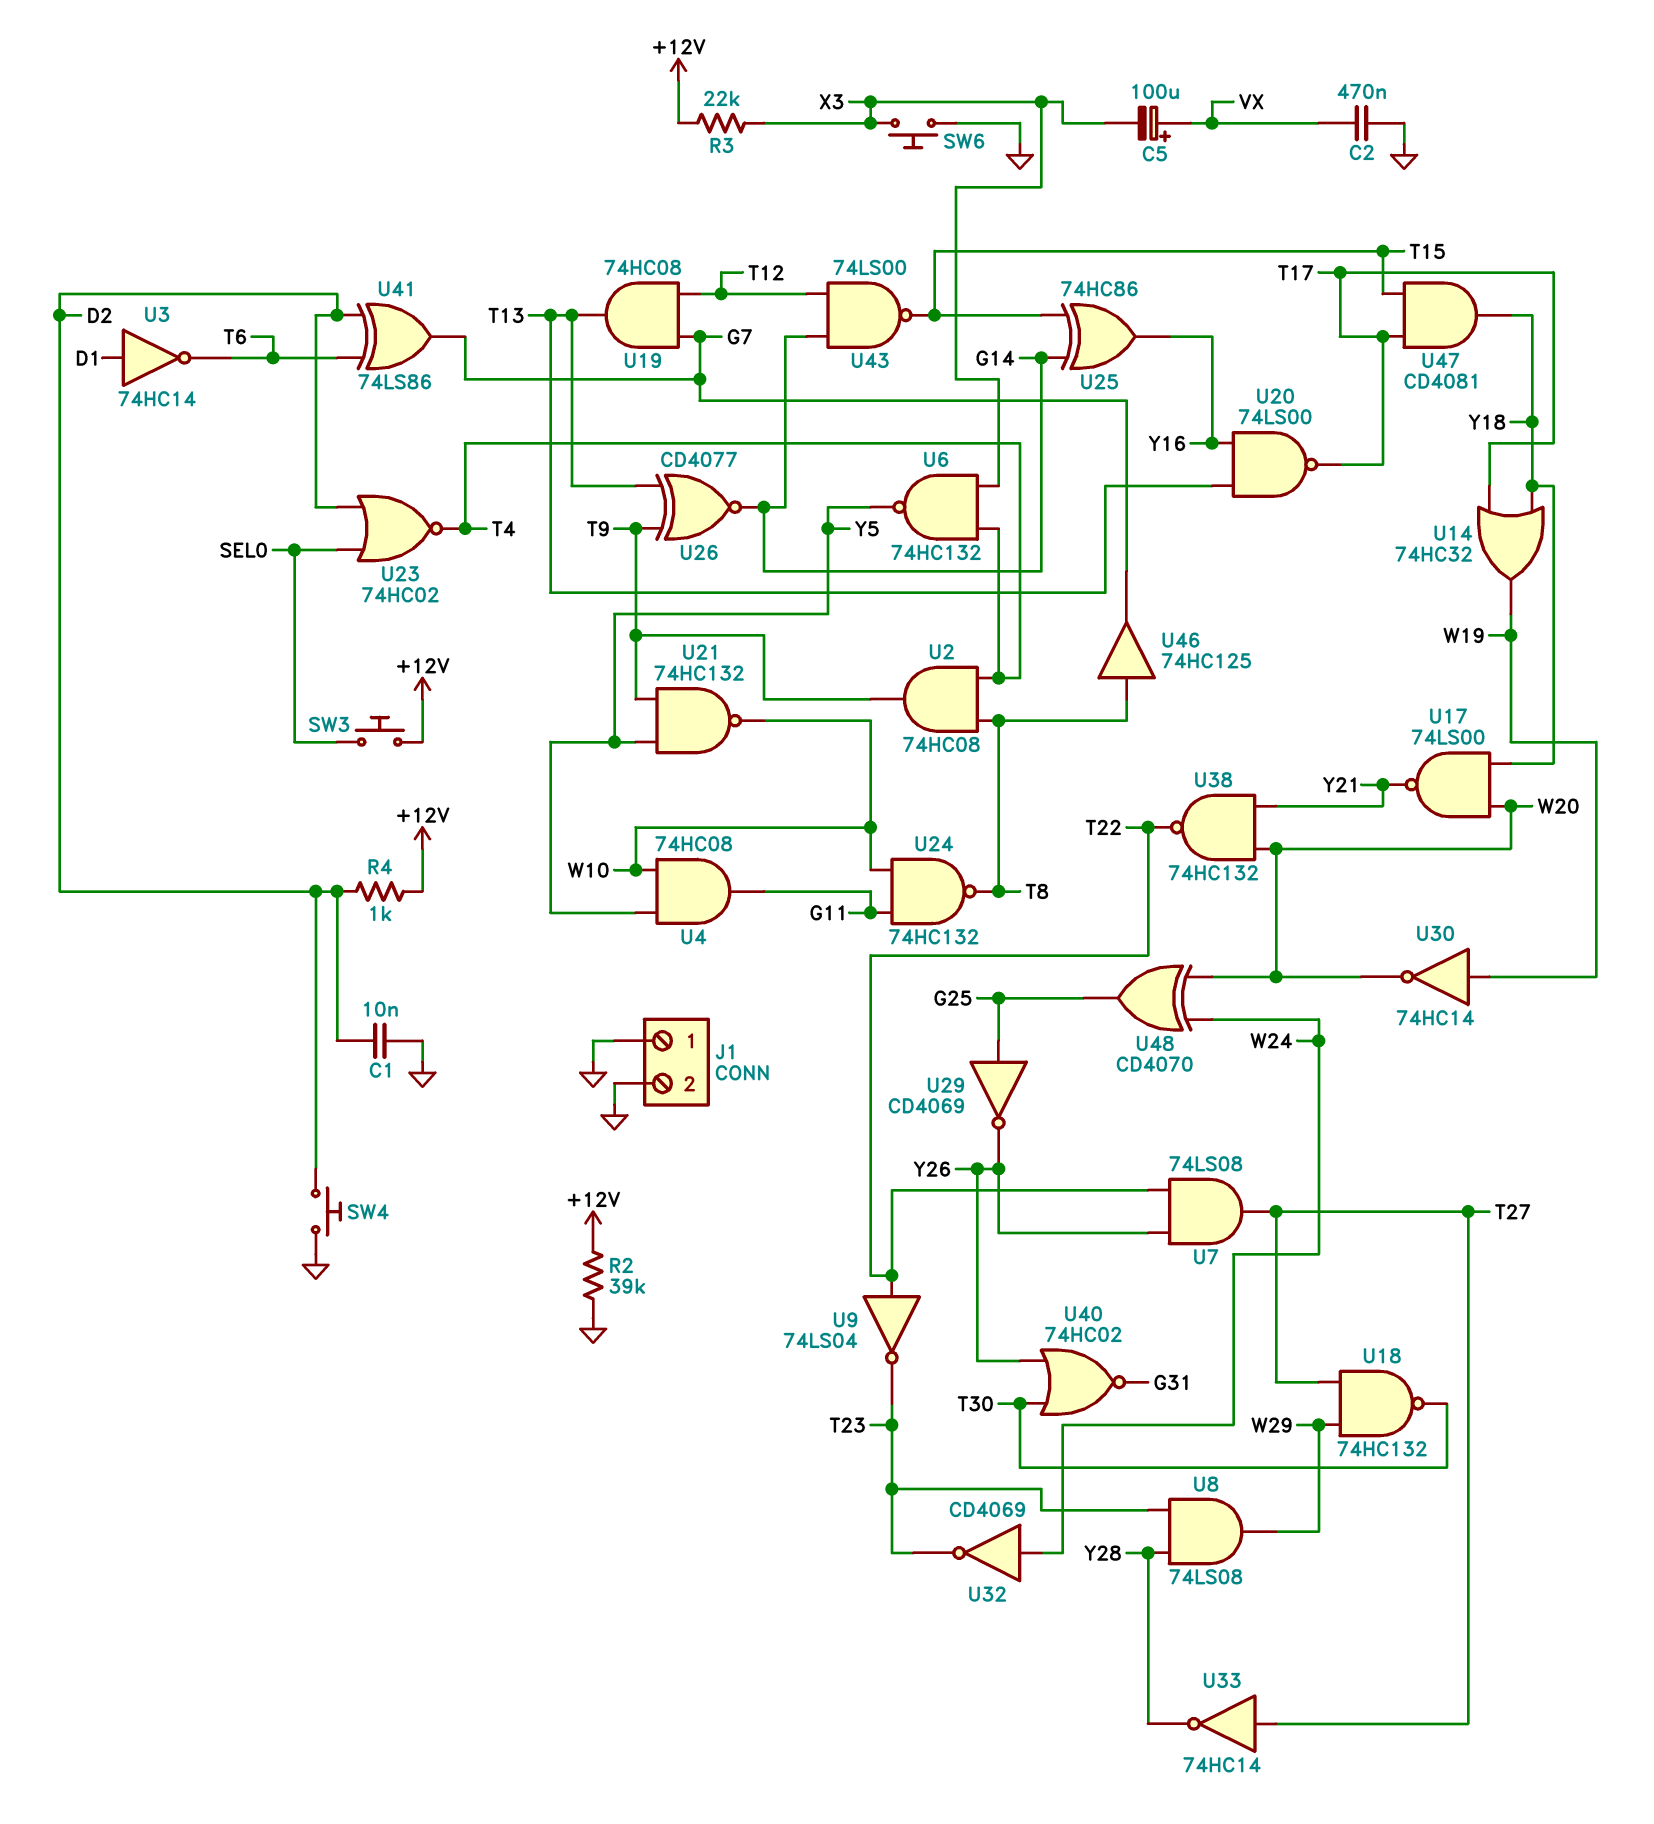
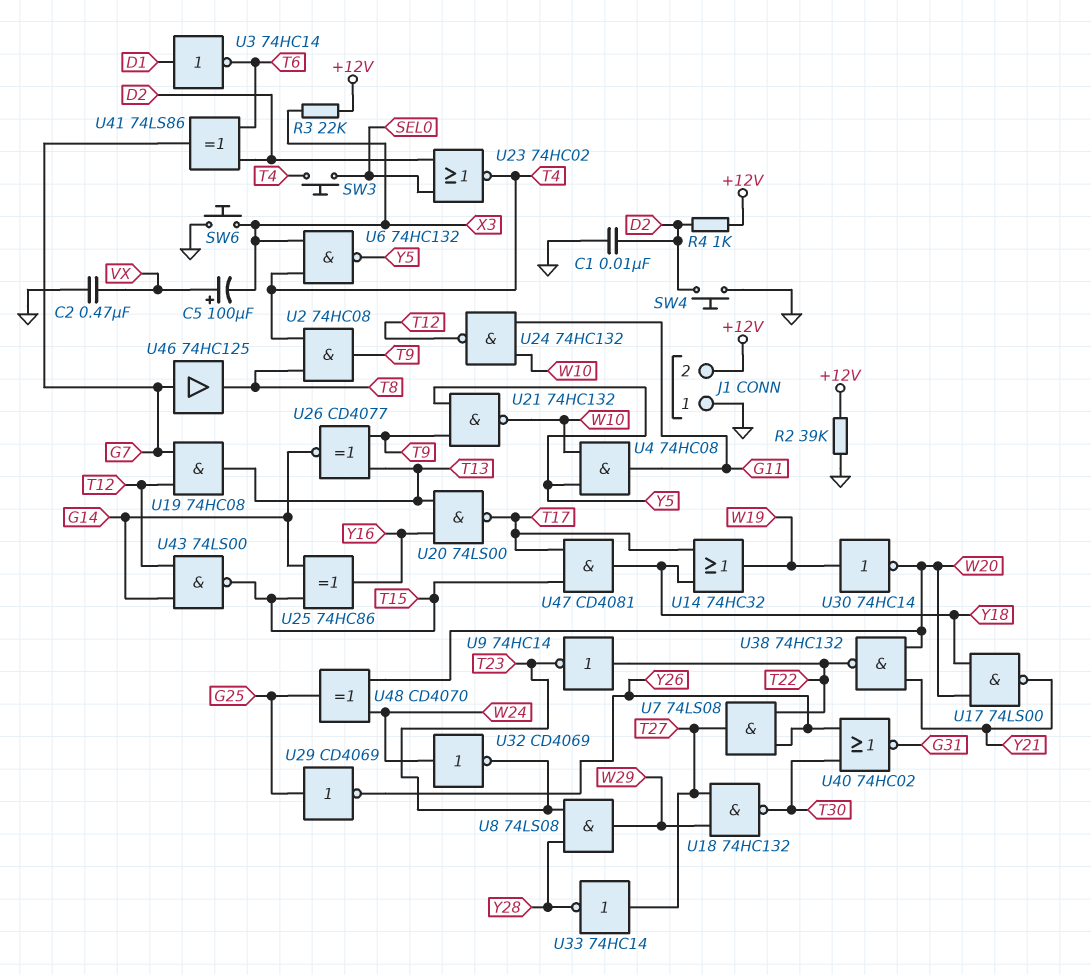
J1 pin 2: GND -> +12V
SW3: button (+12V, SEL0) -> button (SEL0, T4)
U9: NOT 74LS04 (in T22, out T23) -> NOT 74HC14 (in T22, out T23)
U24: NAND 74HC132 (in G11, in W10, out T8) -> NAND 74HC132 (in G11, in W10, out T12)
U46: buffer 74HC125 (in T8, out G7) -> buffer 74HC125 (in G7, out T8)

